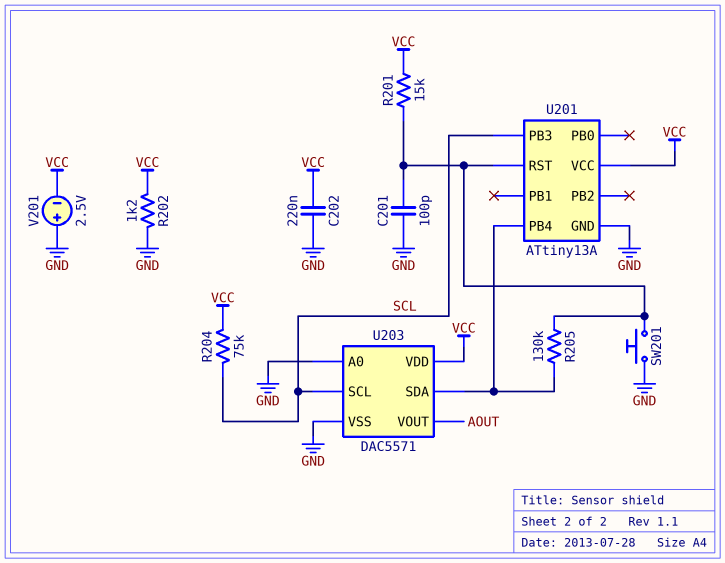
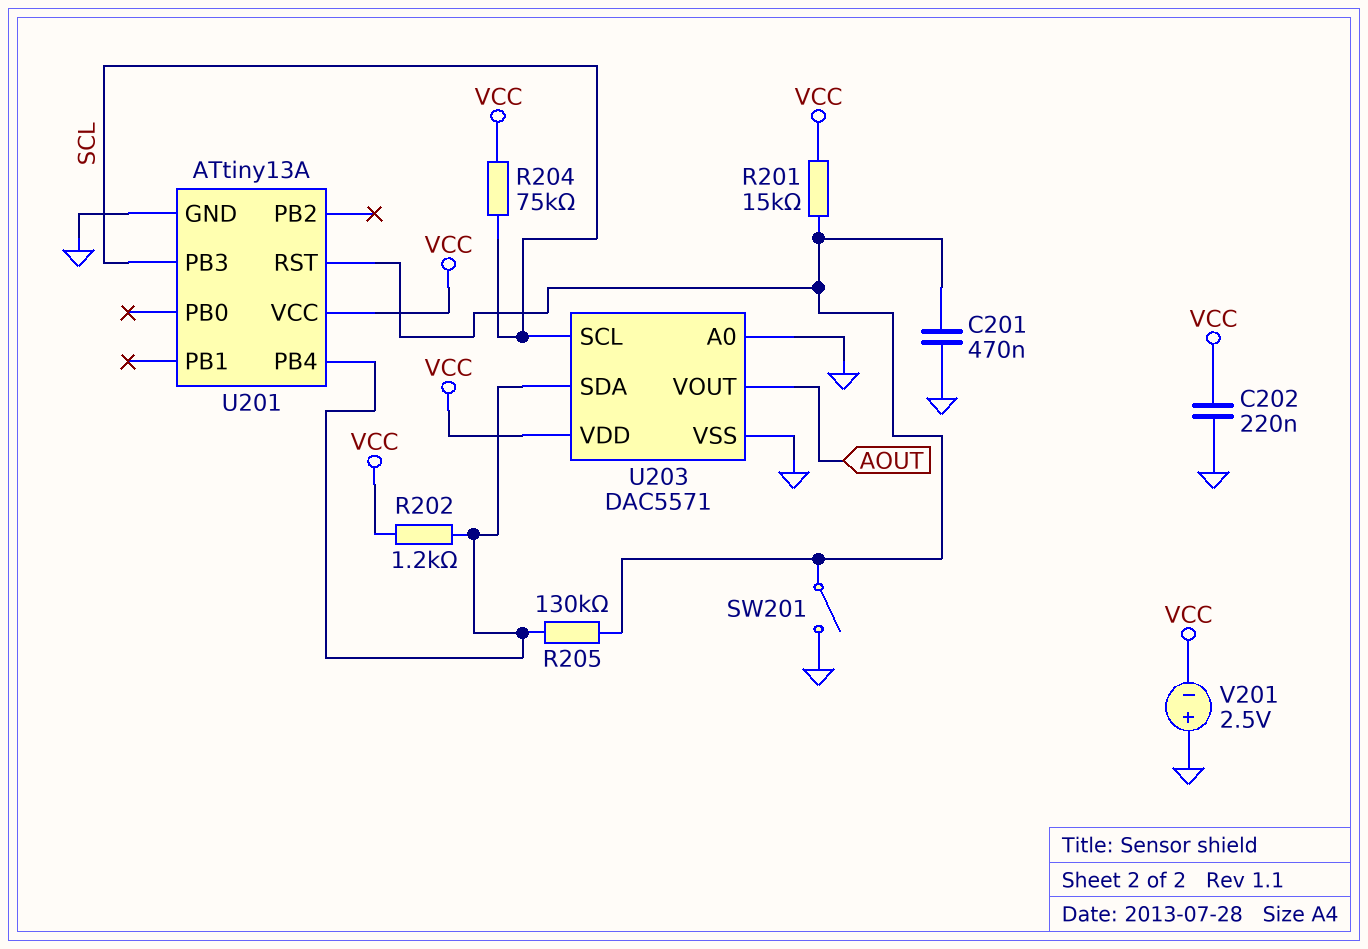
C201: 100pF (GND, U201/RST) -> 470nF (GND, U201/RST)
R202: 1.2k (GND, VCC) -> 1.2k (U201/PB4, VCC)
SW201: button (GND, U201/RST) -> switch (GND, U201/RST)

